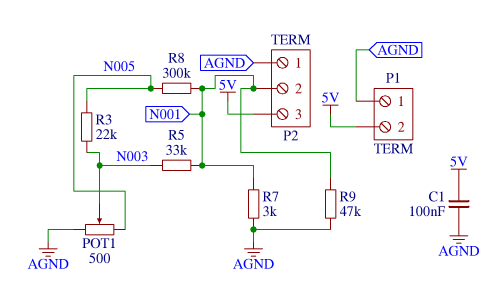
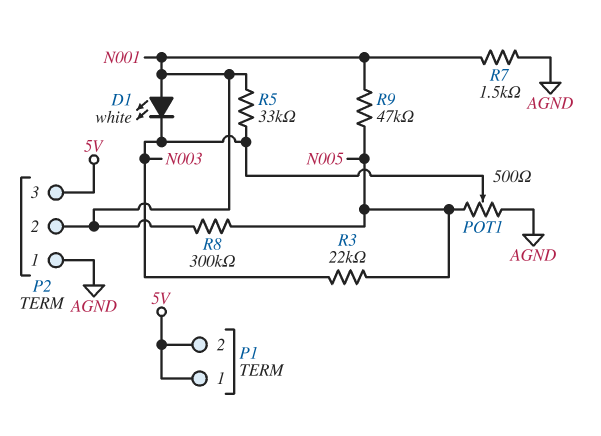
C1: 100nF (5V, AGND) -> none
D1: none -> LED white (A N001, K N003)
P1 pin 1: AGND -> 5V
R7: 3k (AGND, N001) -> 1.5k (AGND, N001)
R9: 47k (AGND, N001) -> 47k (N001, N005)

